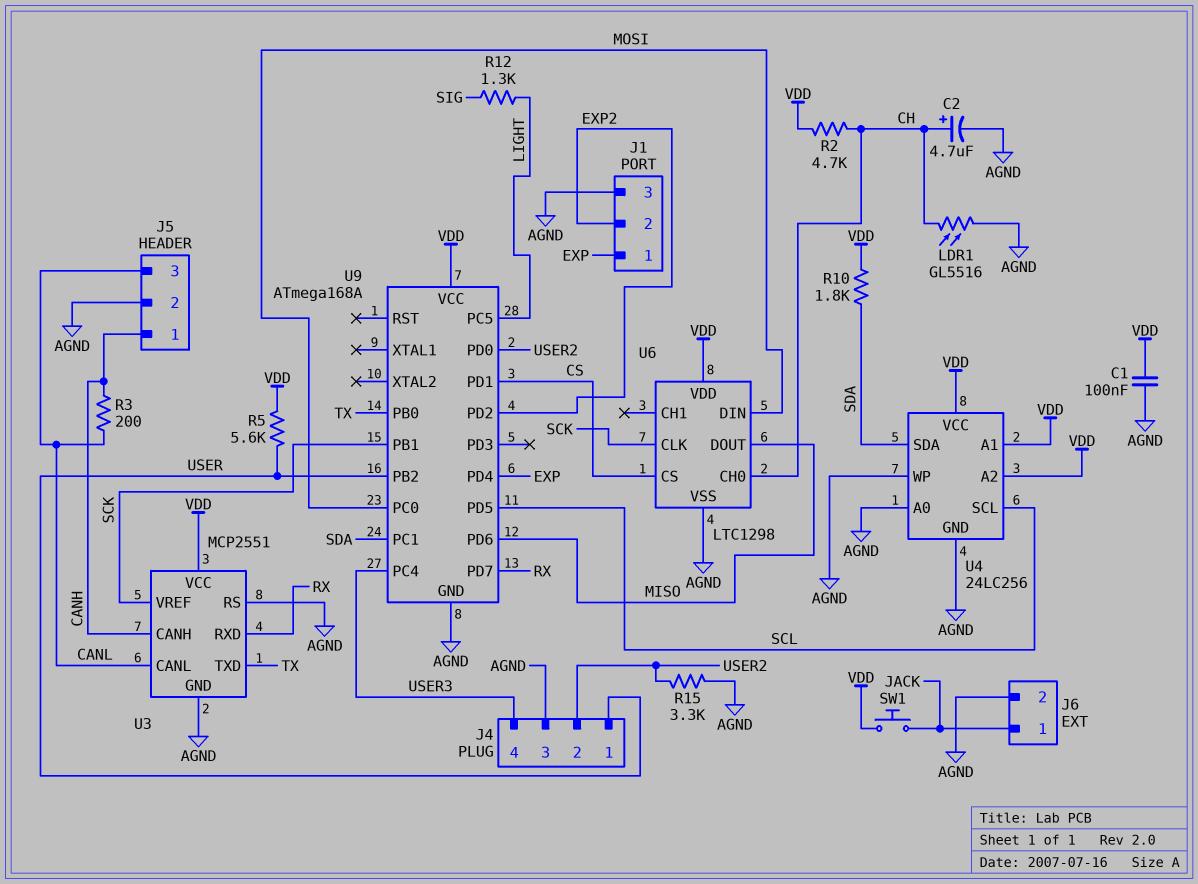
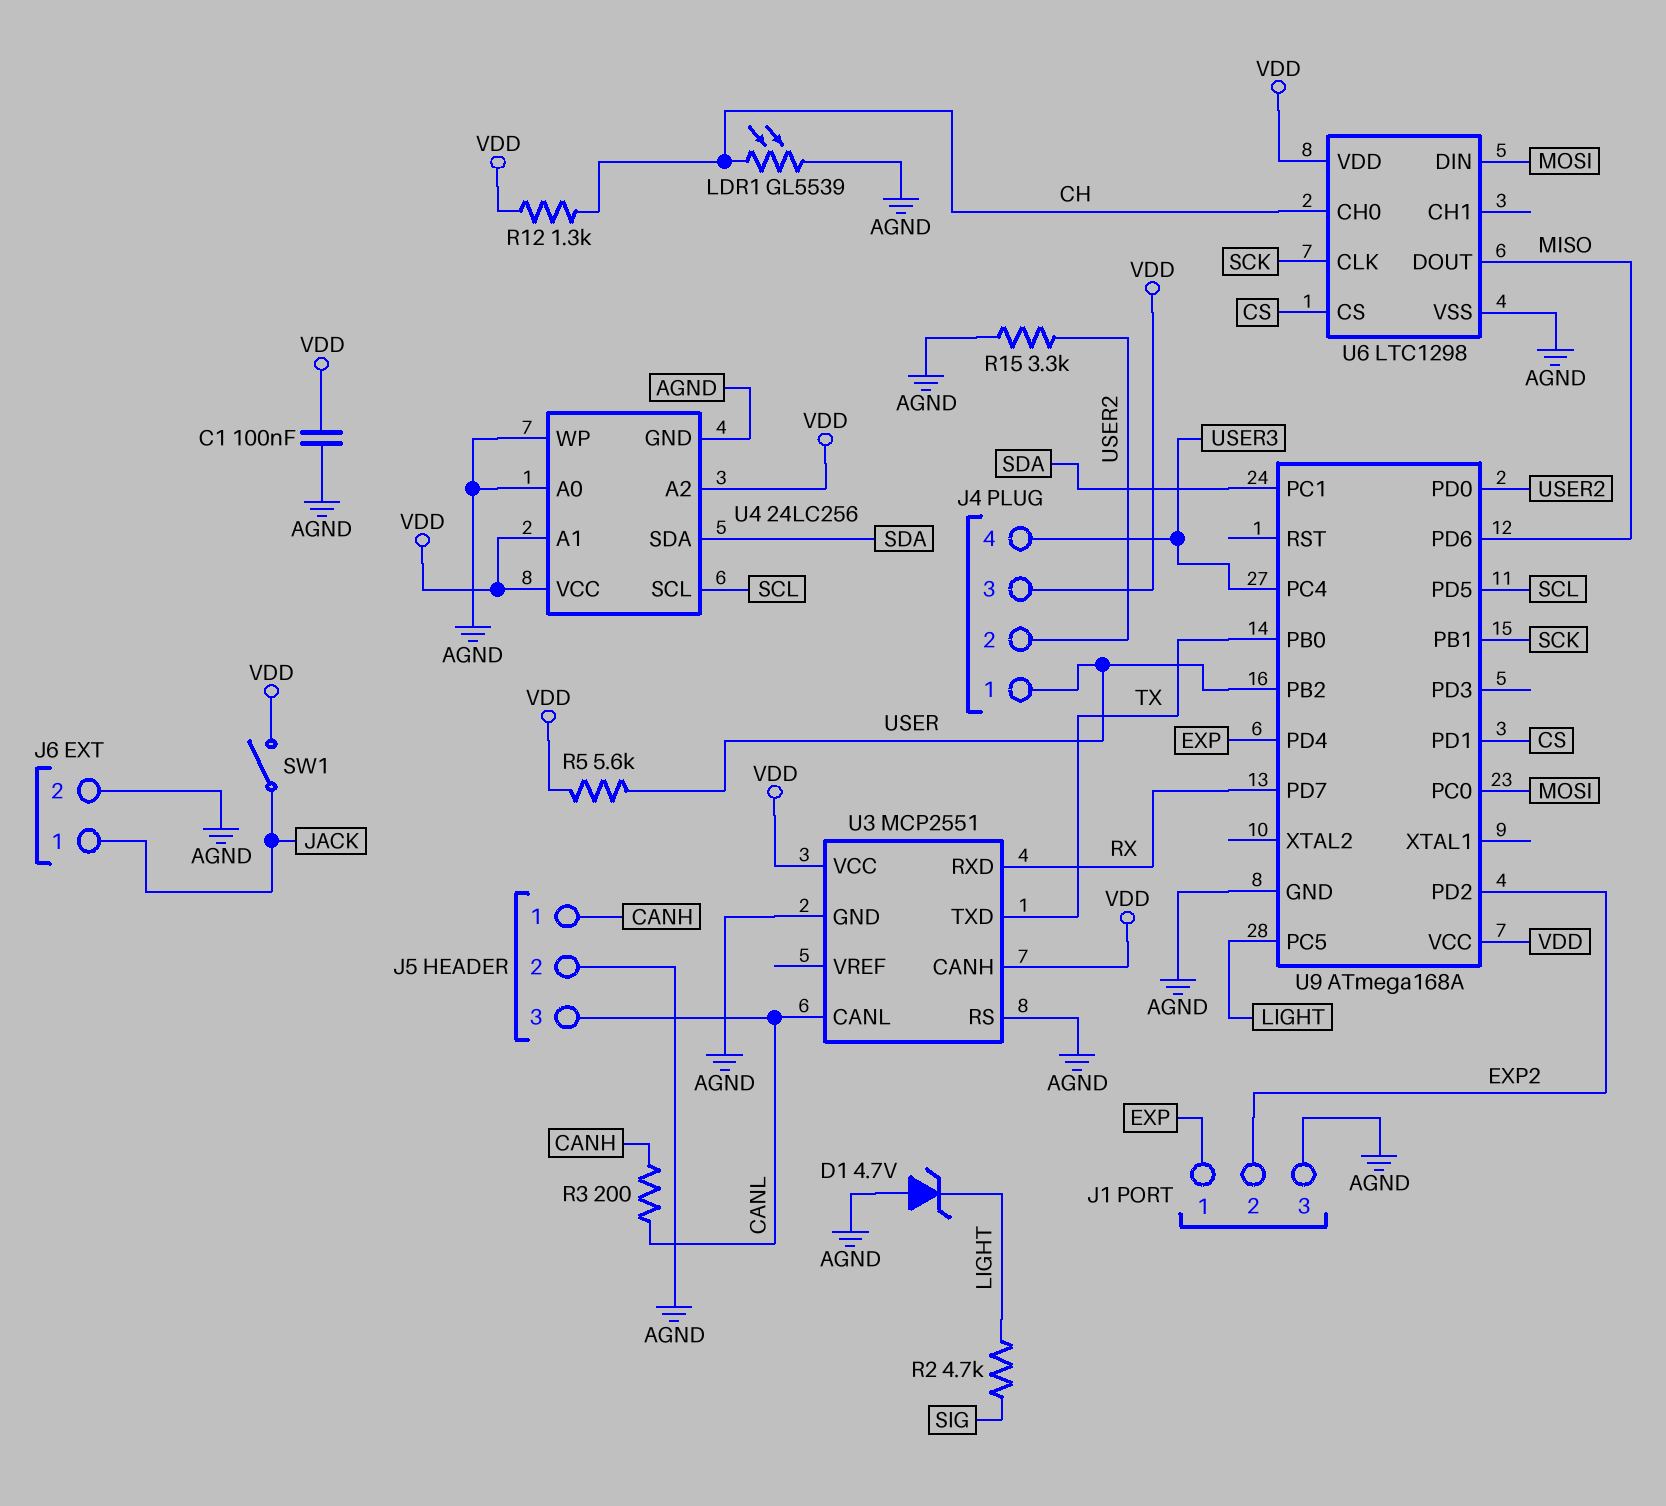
C2: 4.7uF (plus CH, minus AGND) -> none
D1: none -> zener 4.7V (A AGND, K LIGHT)
J4 pin 3: AGND -> VDD
LDR1: GL5516 (AGND, CH) -> GL5539 (AGND, CH)
R2: 4.7k (CH, VDD) -> 4.7k (LIGHT, SIG)
R10: 1.8k (SDA, VDD) -> none
R12: 1.3k (LIGHT, SIG) -> 1.3k (CH, VDD)
SW1: button (JACK, VDD) -> switch (JACK, VDD)
U3 pin CANH: CANH -> VDD
U3 pin VREF: SCK -> none

